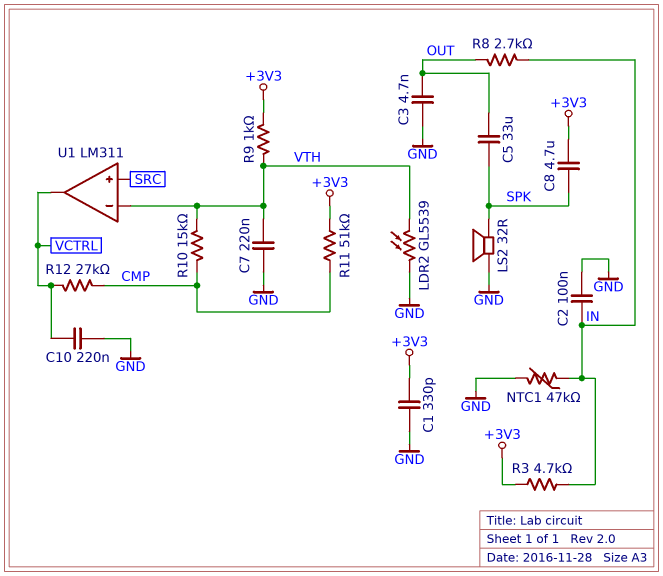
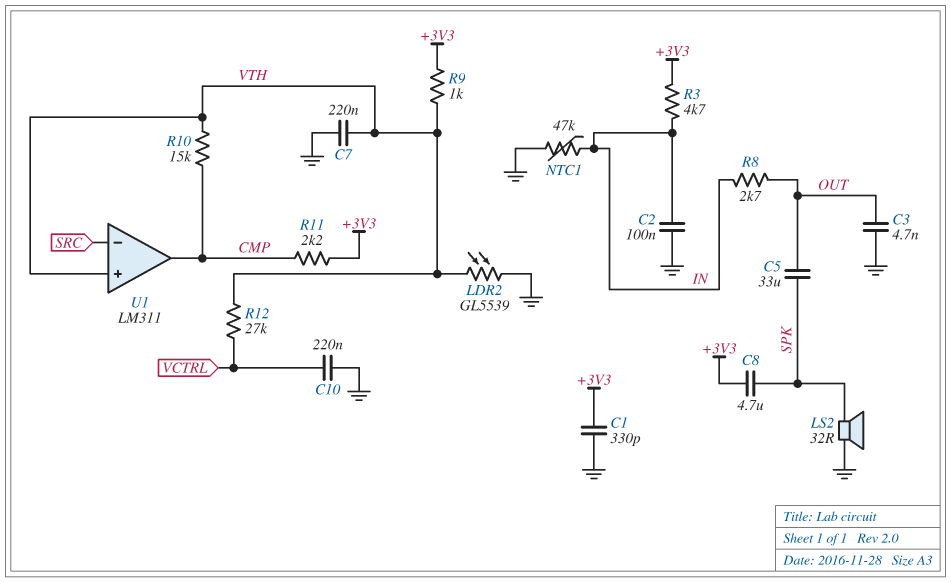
R11: 51k (+3V3, CMP) -> 2.2k (+3V3, CMP)
R12: 27k (CMP, VCTRL) -> 27k (VCTRL, VTH)
U1 pin in+: SRC -> VTH
U1 pin in-: VTH -> SRC
U1 pin out: VCTRL -> CMP

